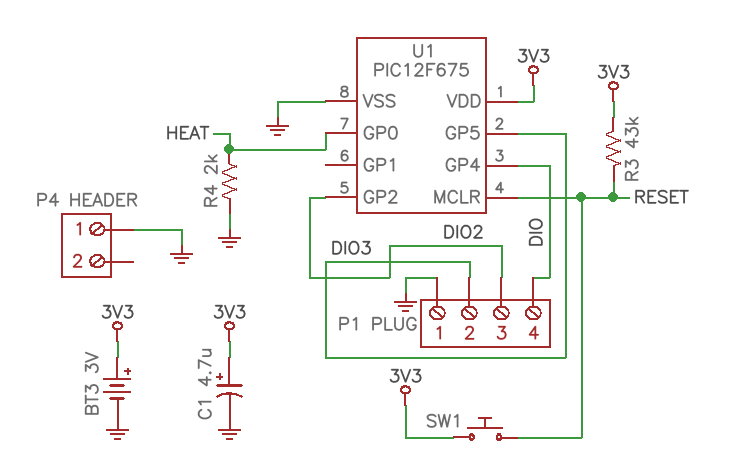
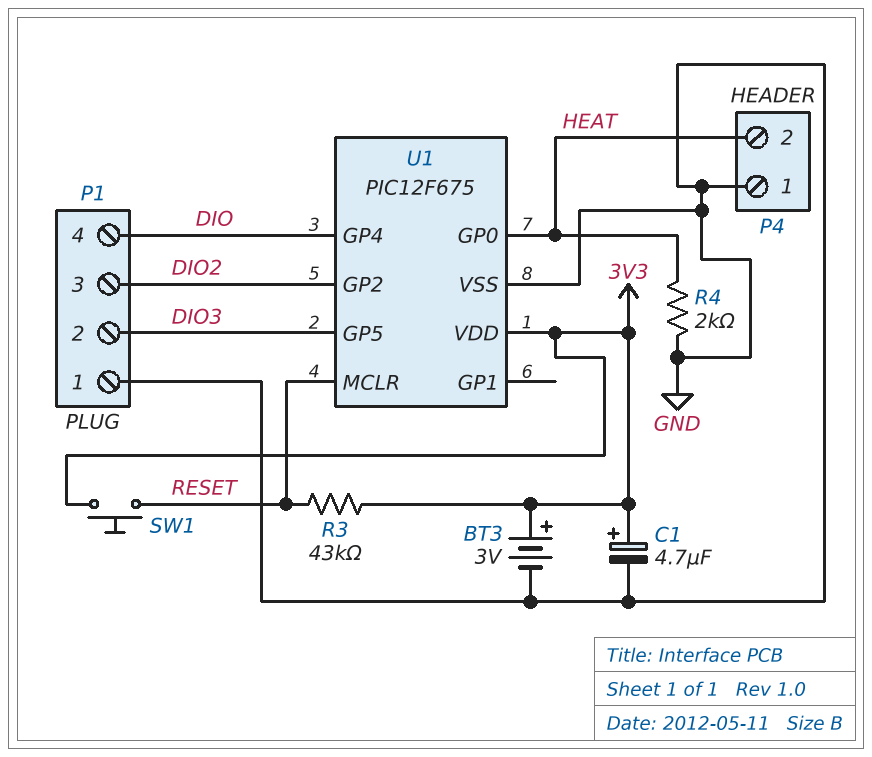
P4 pin 2: none -> HEAT

